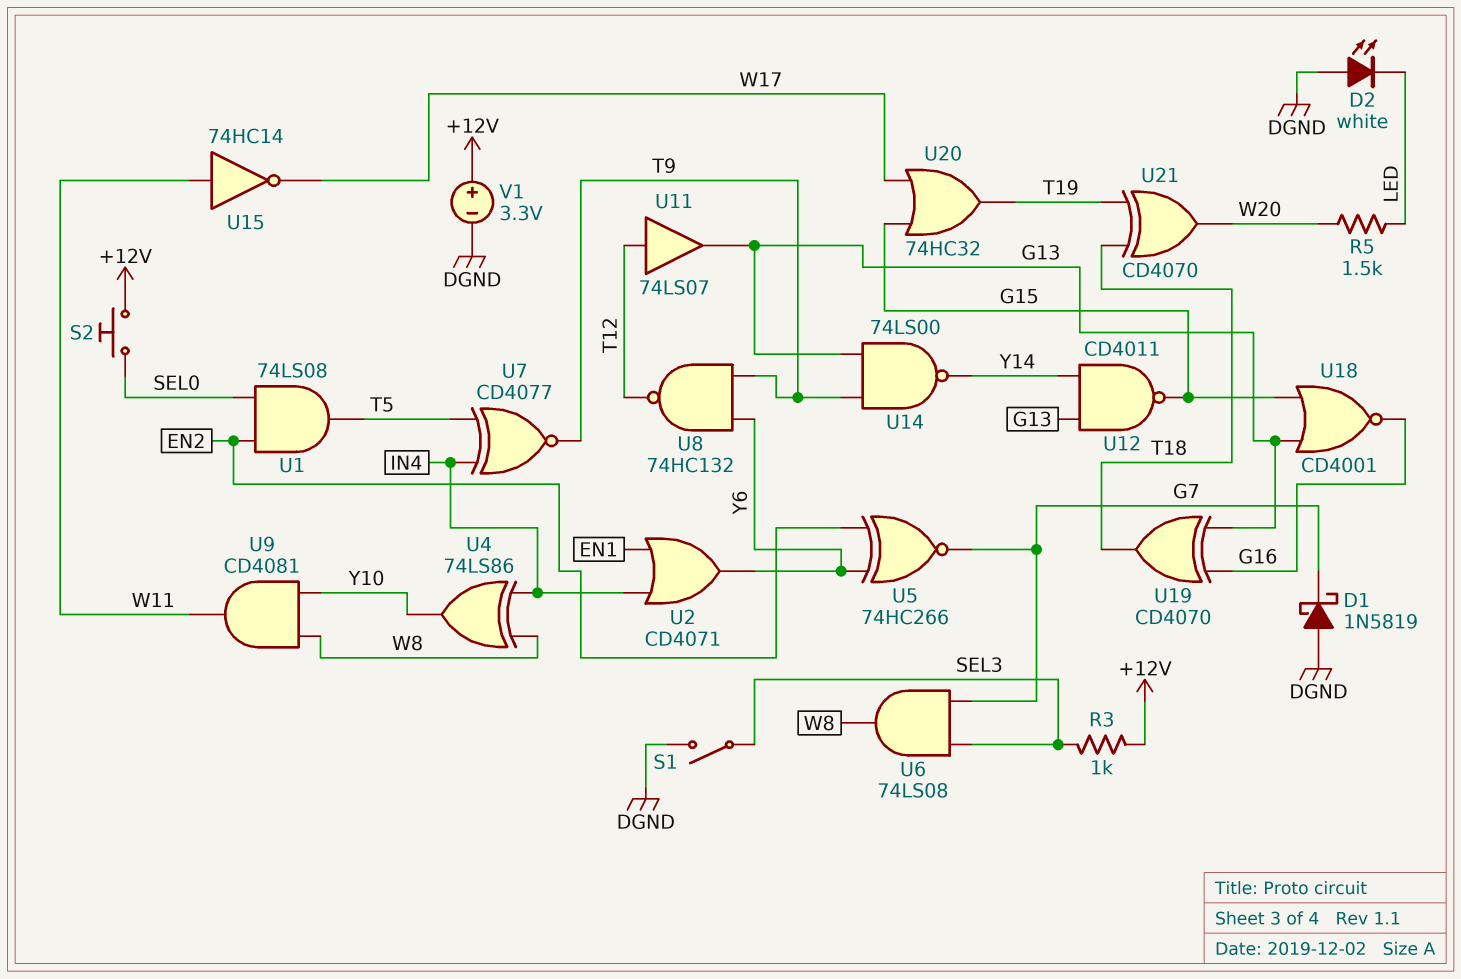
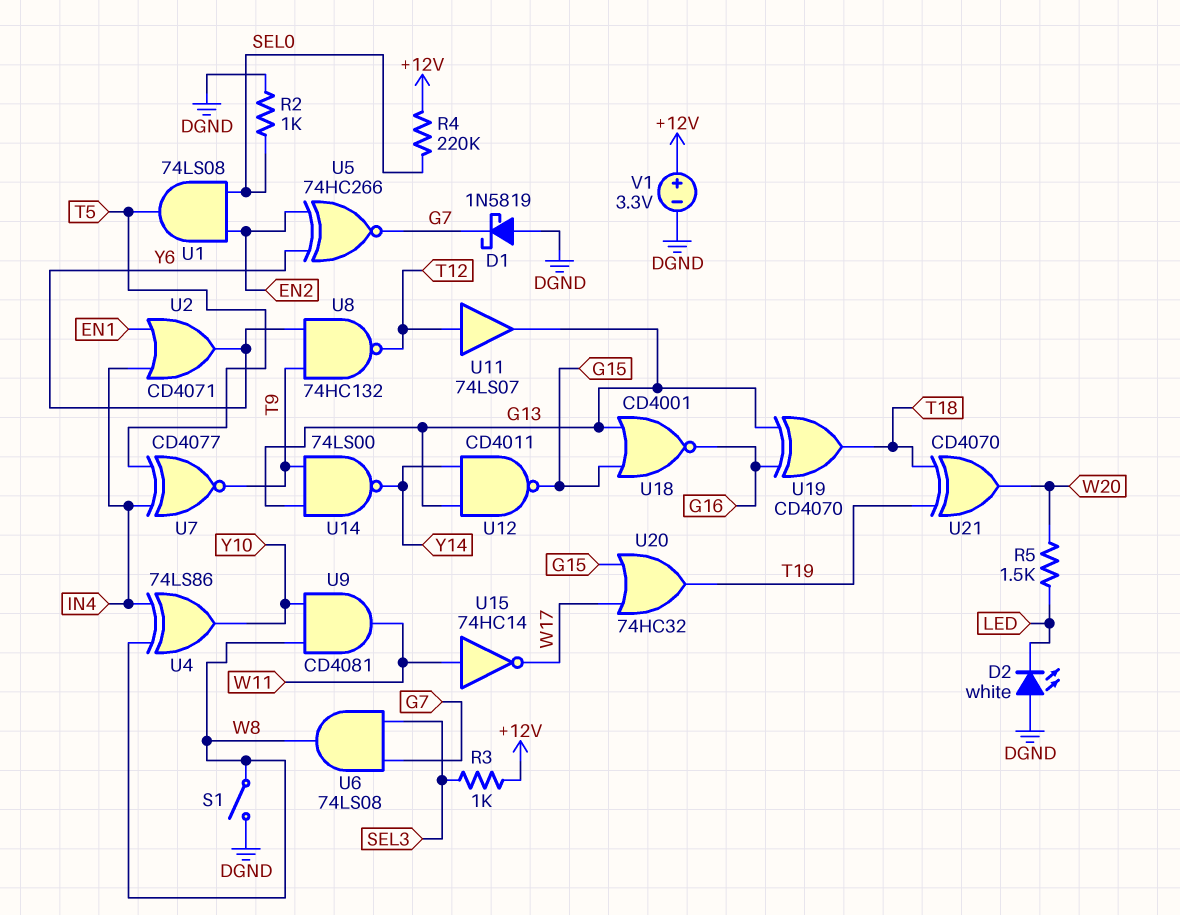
R2: none -> 1k (DGND, SEL0)
R4: none -> 220k (+12V, SEL0)
S1: switch (DGND, SEL3) -> switch (DGND, W8)
S2: button (+12V, SEL0) -> none

